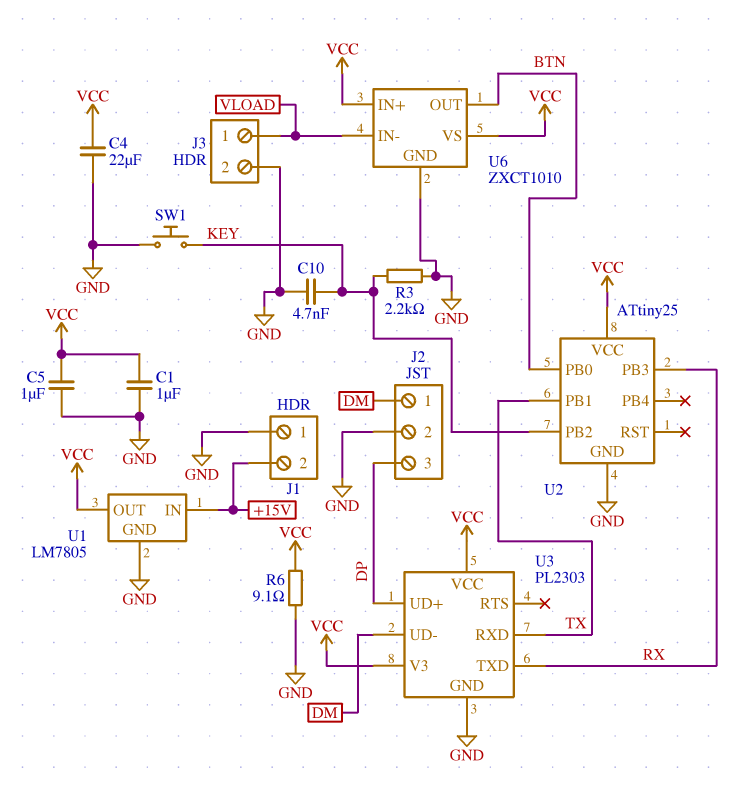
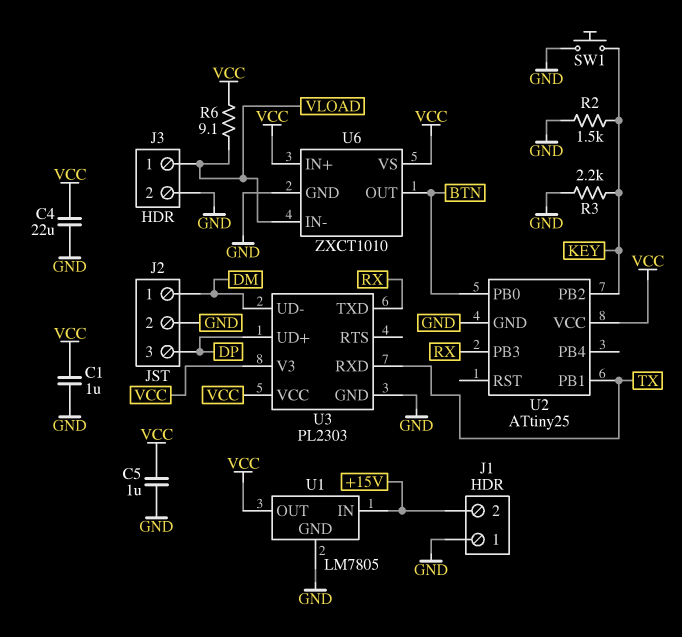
C10: 4.7nF (GND, KEY) -> none
R2: none -> 1.5k (GND, KEY)
R6: 9.1 (GND, VCC) -> 9.1 (VCC, VLOAD)

